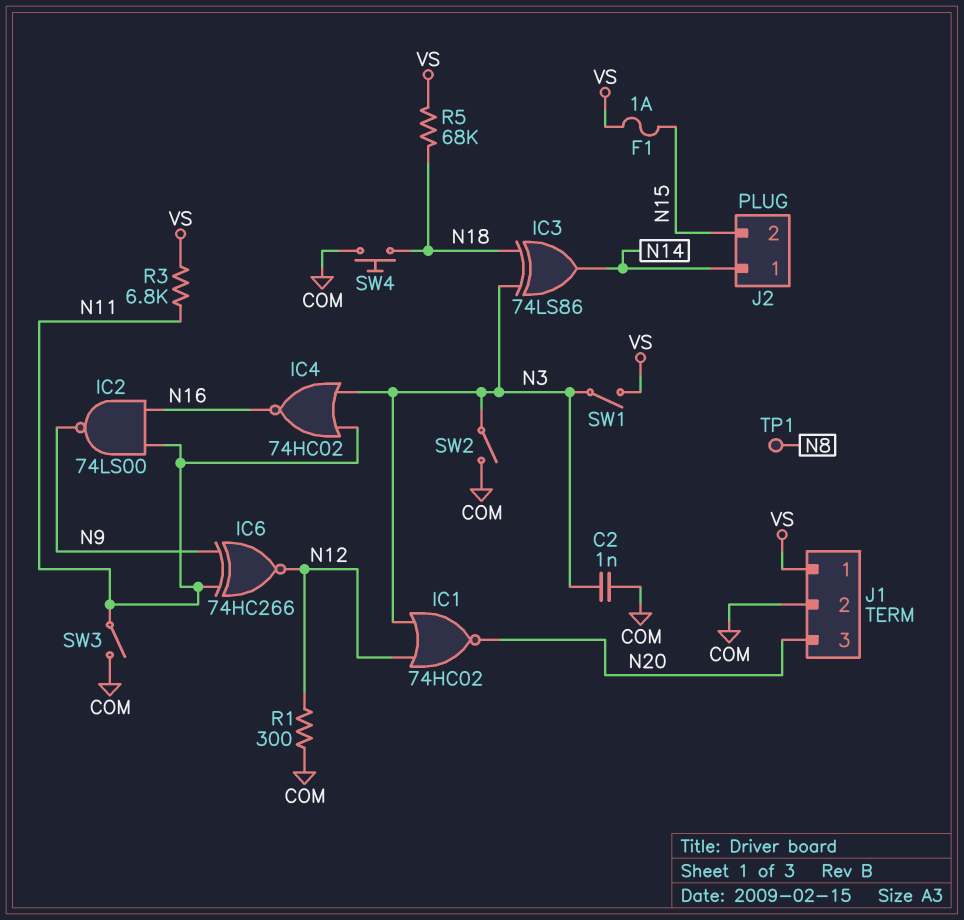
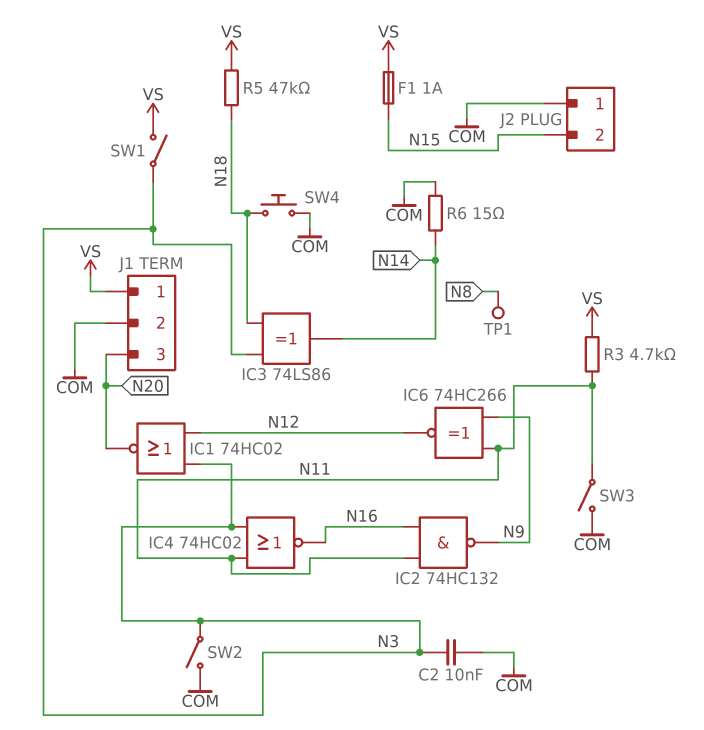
C2: 1nF (COM, N3) -> 10nF (COM, N3)
IC2: NAND 74LS00 (in N11, in N16, out N9) -> NAND 74HC132 (in N11, in N16, out N9)
J2 pin 1: N14 -> COM
R1: 300 (COM, N12) -> none
R3: 6.8k (N11, VS) -> 4.7k (N11, VS)
R5: 68k (N18, VS) -> 47k (N18, VS)
R6: none -> 15 (COM, N14)

